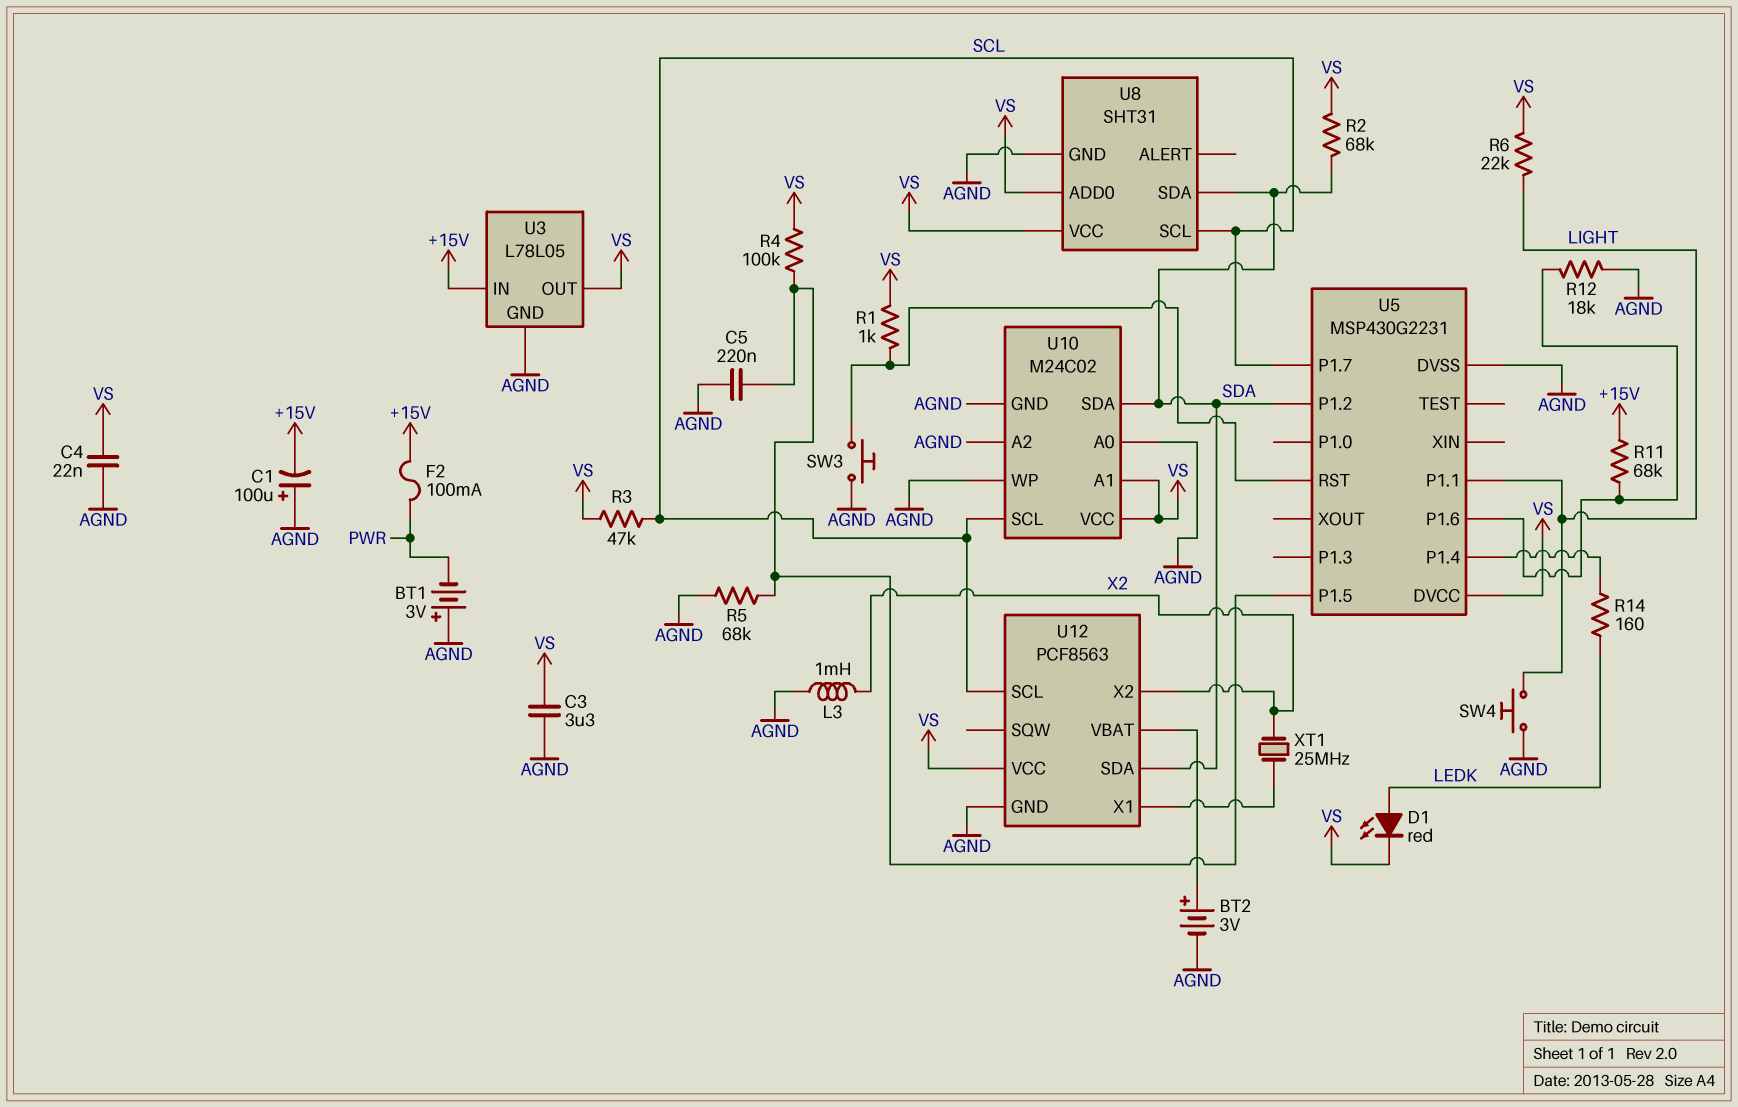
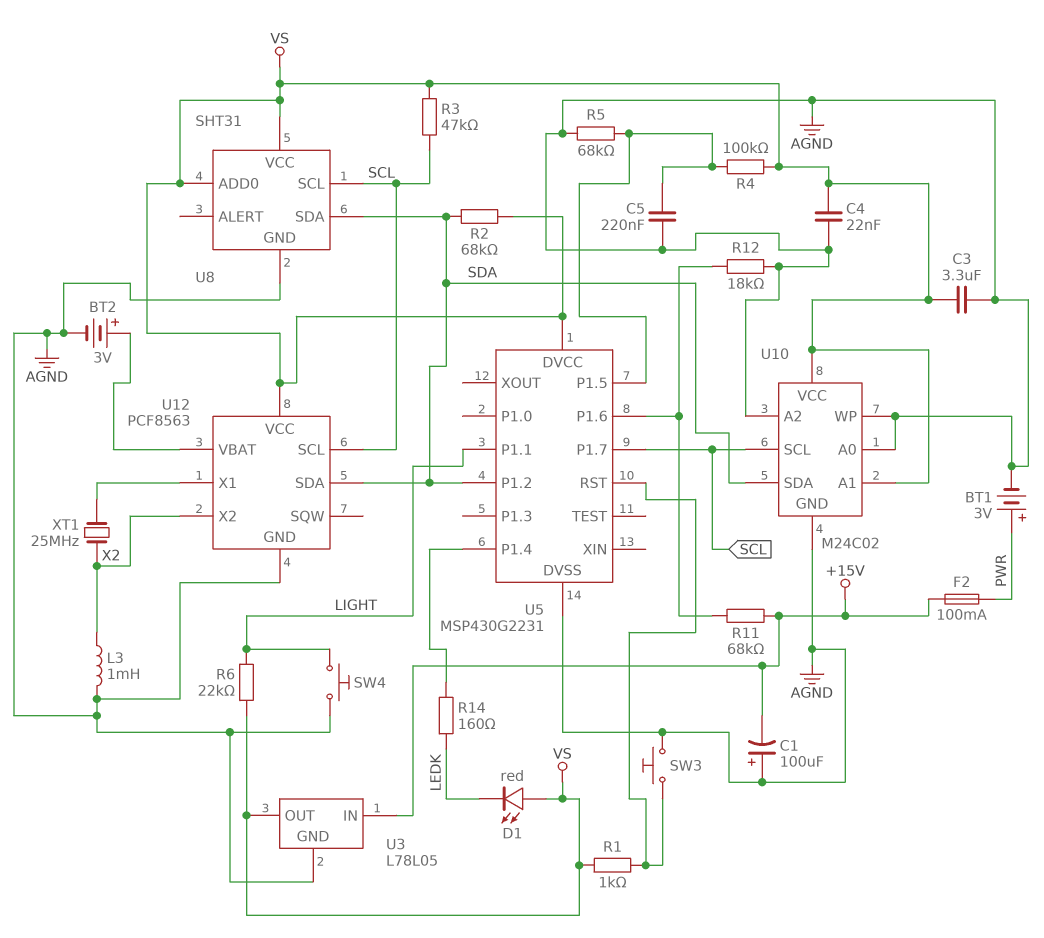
BT1: 3V (plus AGND, minus PWR) -> 3V (plus PWR, minus AGND)
D1: LED red (A LEDK, K VS) -> LED red (A VS, K LEDK)

